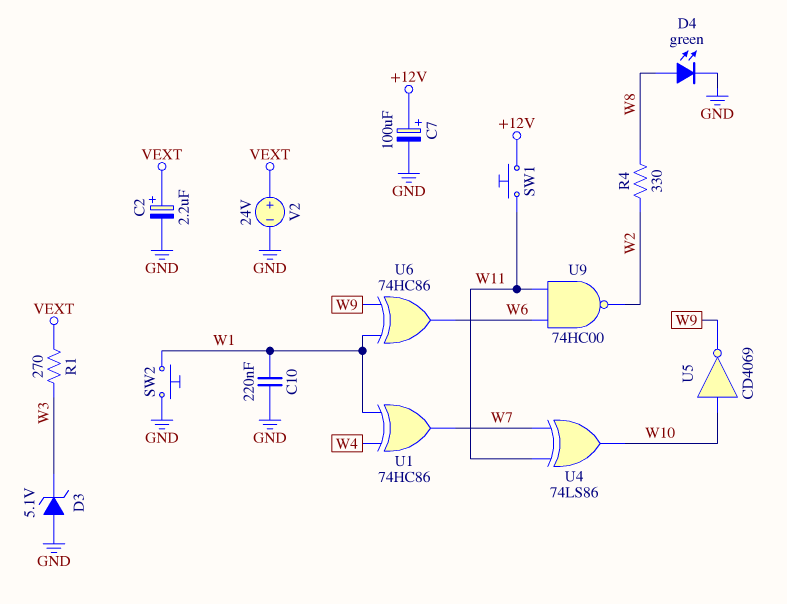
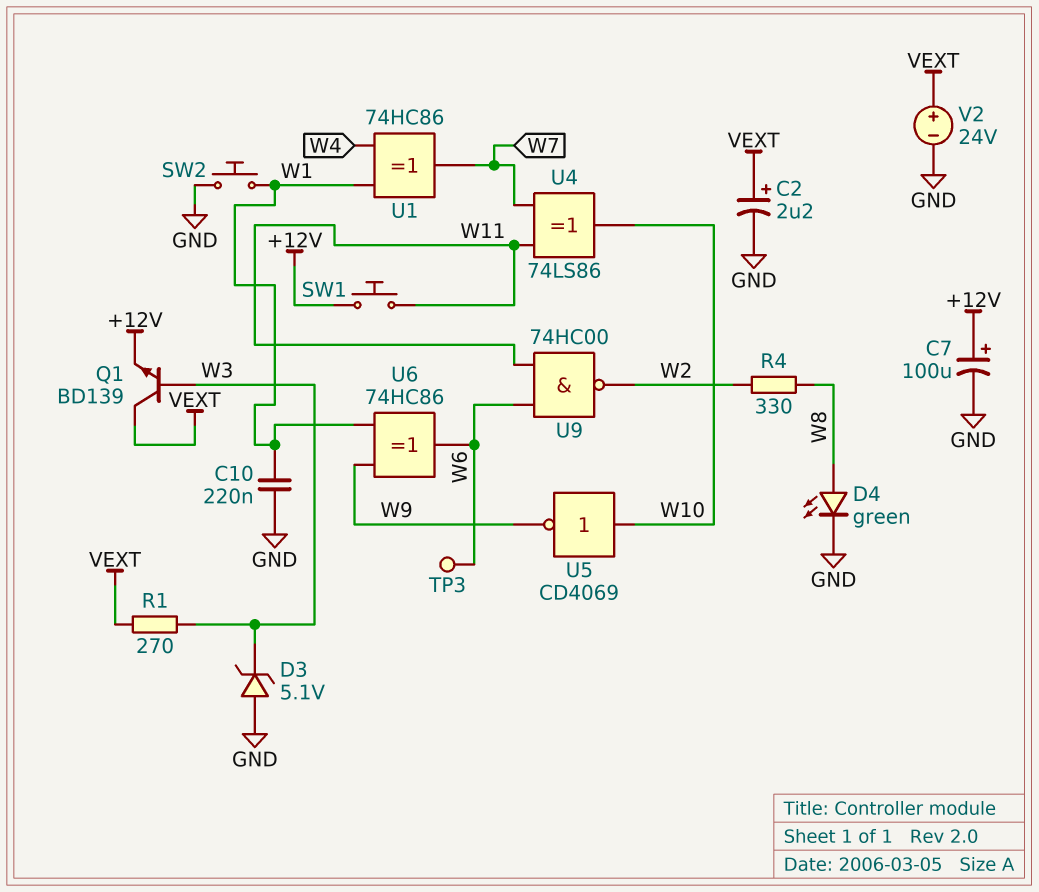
Q1: none -> NPN BD139 (B W3, C VEXT, E +12V)
TP3: none -> test point (W6)

